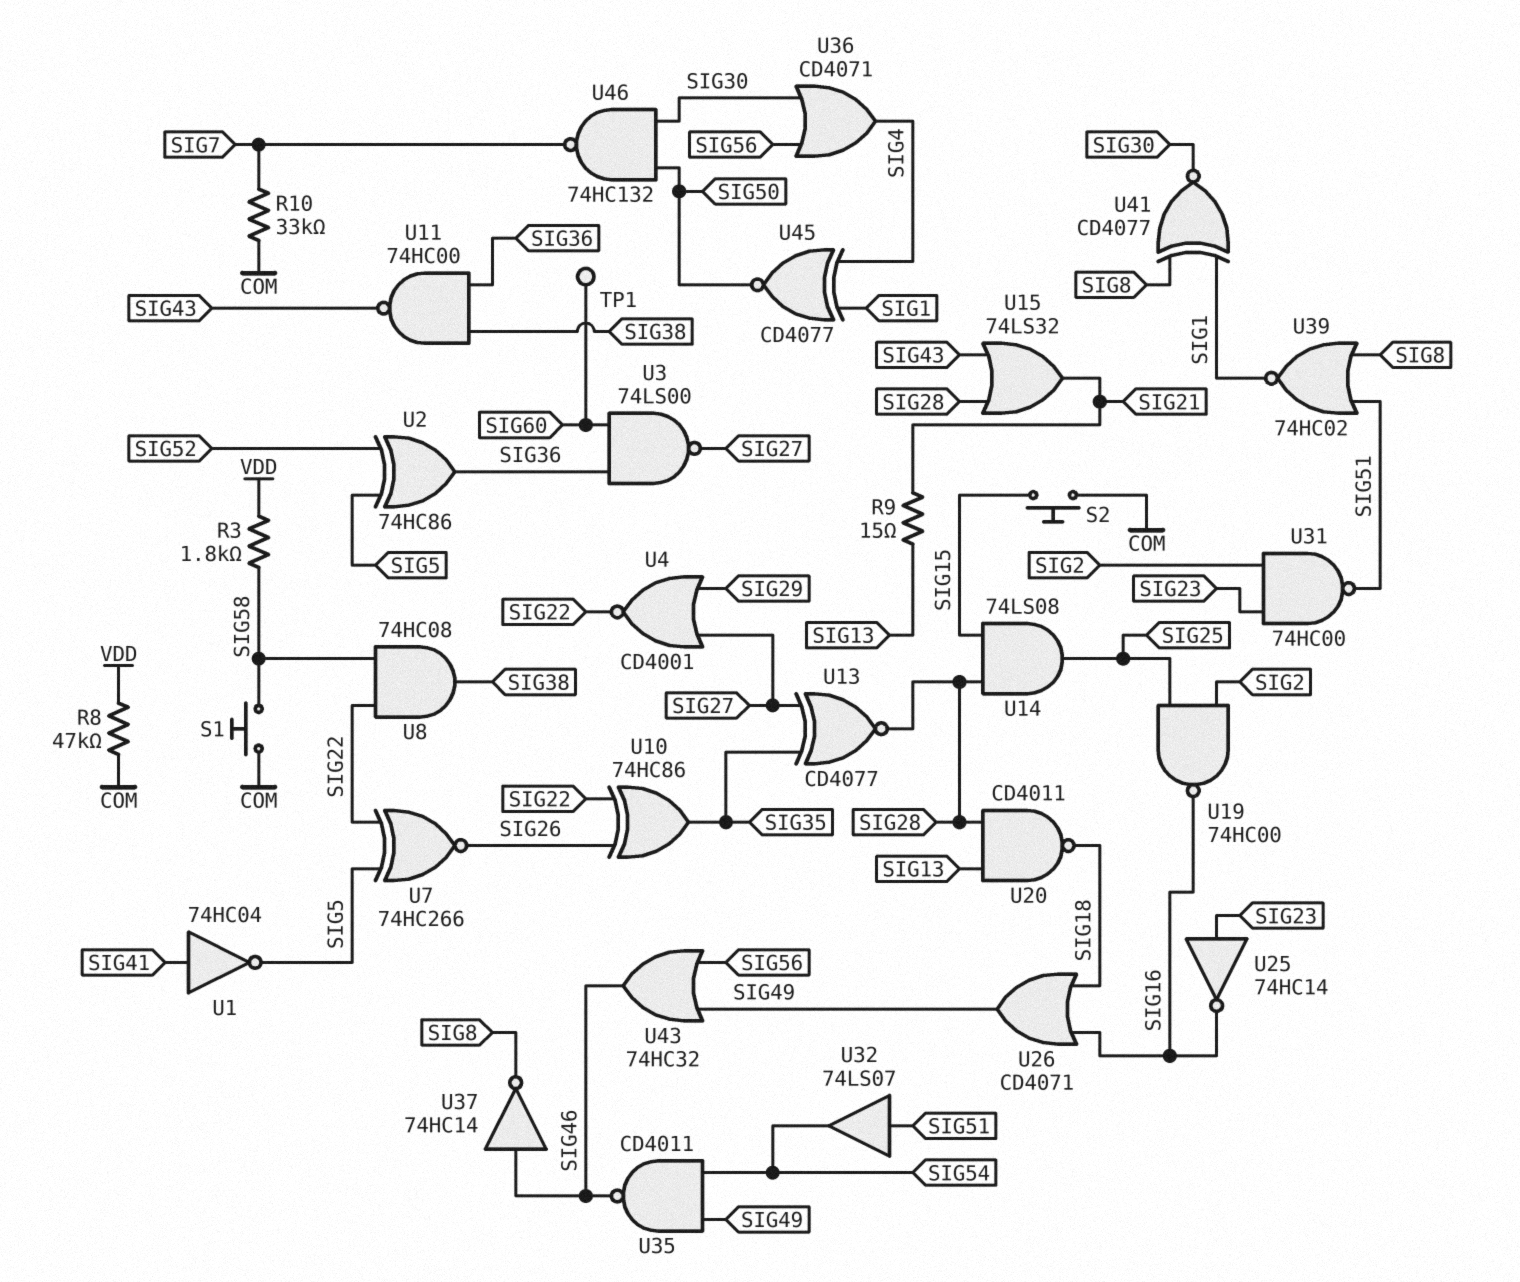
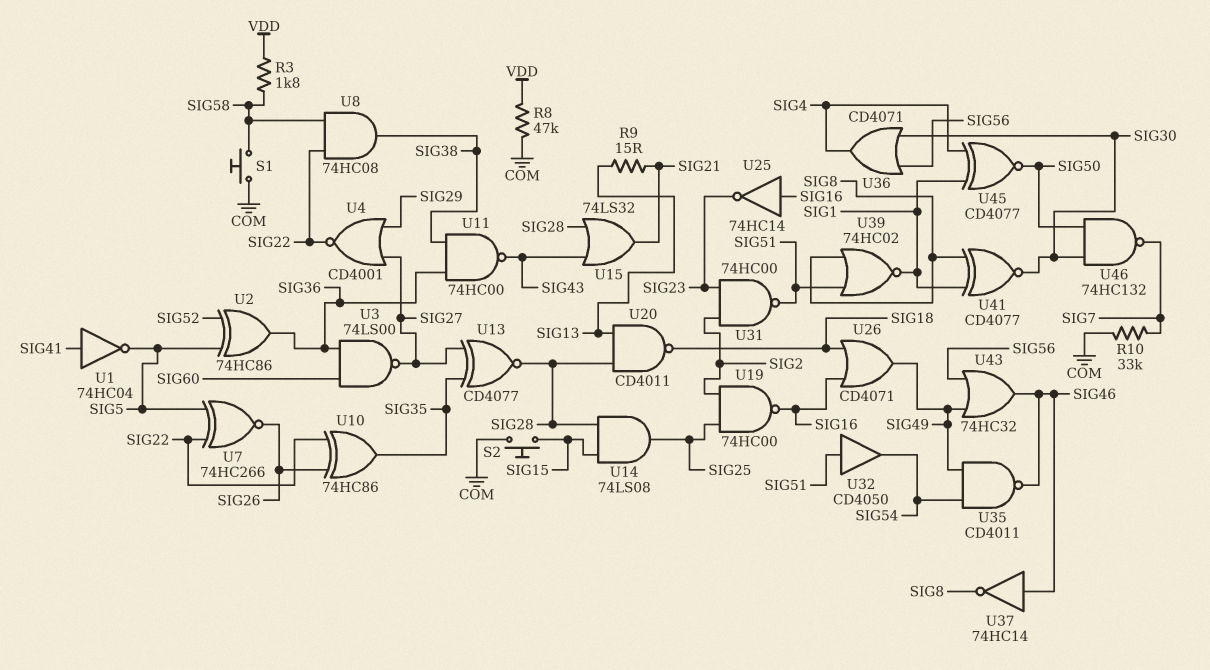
TP1: test point (SIG60) -> none
U25: NOT 74HC14 (in SIG23, out SIG16) -> NOT 74HC14 (in SIG16, out SIG23)
U32: buffer 74LS07 (in SIG51, out SIG54) -> buffer CD4050 (in SIG51, out SIG54)

